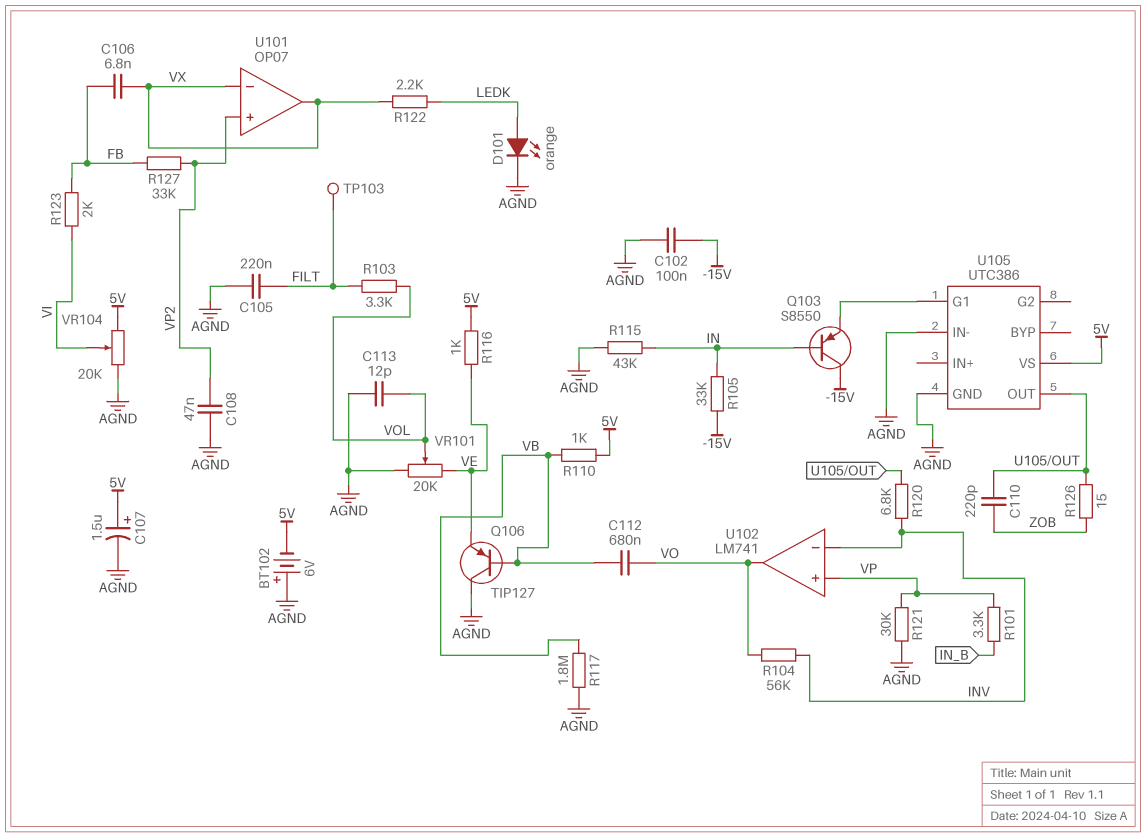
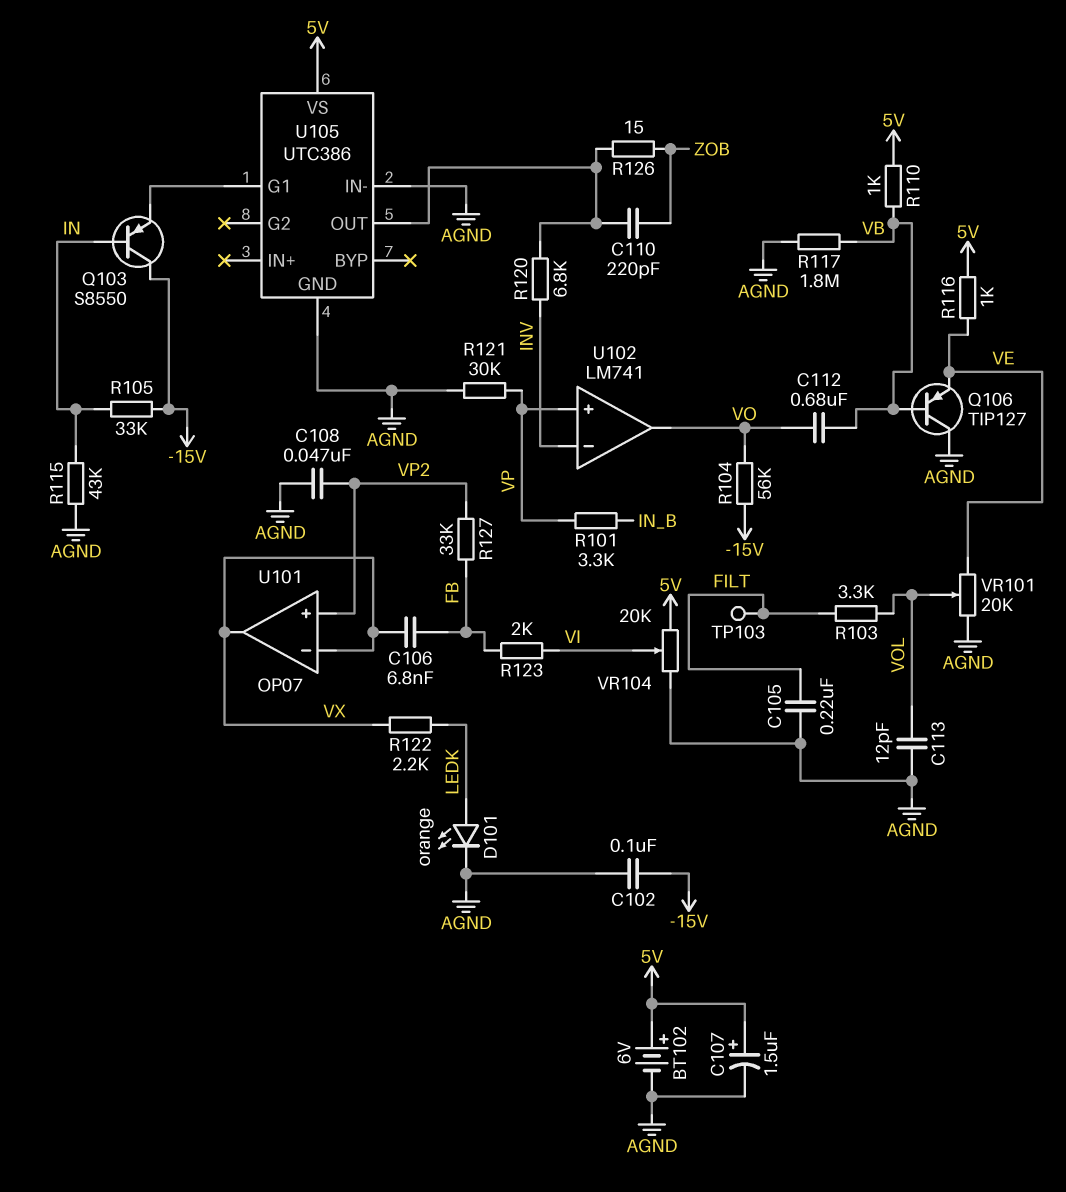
BT102: 6V (plus AGND, minus 5V) -> 6V (plus 5V, minus AGND)
R104: 56k (INV, VO) -> 56k (-15V, VO)

